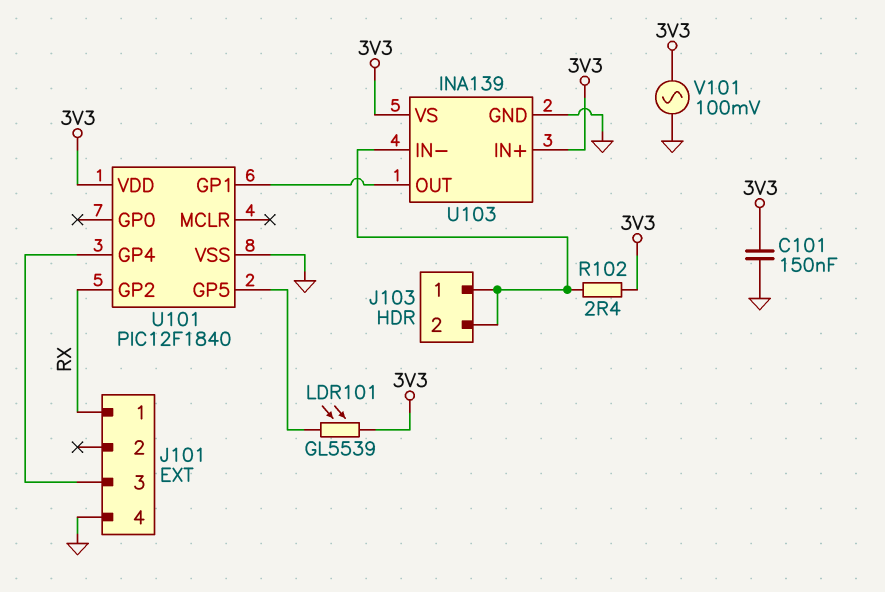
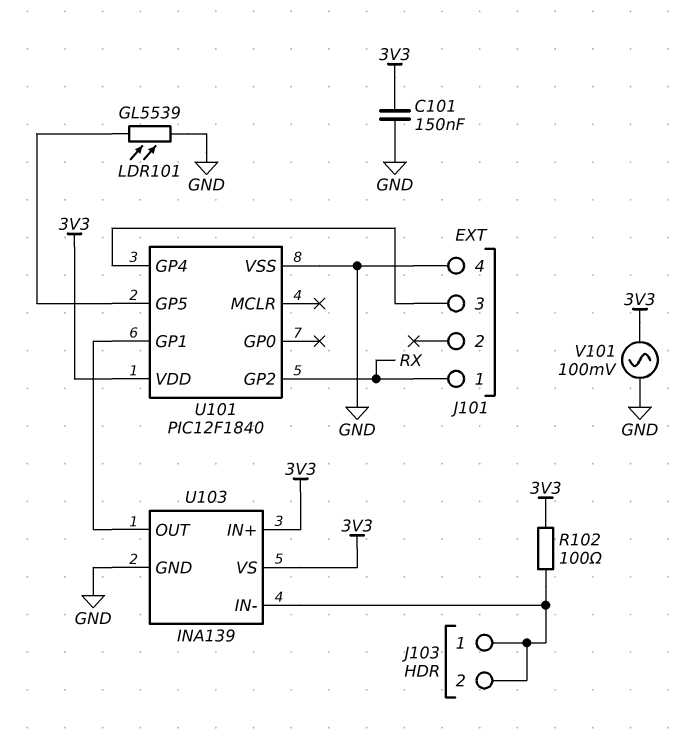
LDR101: GL5539 (3V3, U101/GP5) -> GL5539 (GND, U101/GP5)
R102: 2.4 (3V3, J103/1) -> 100 (3V3, J103/1)

